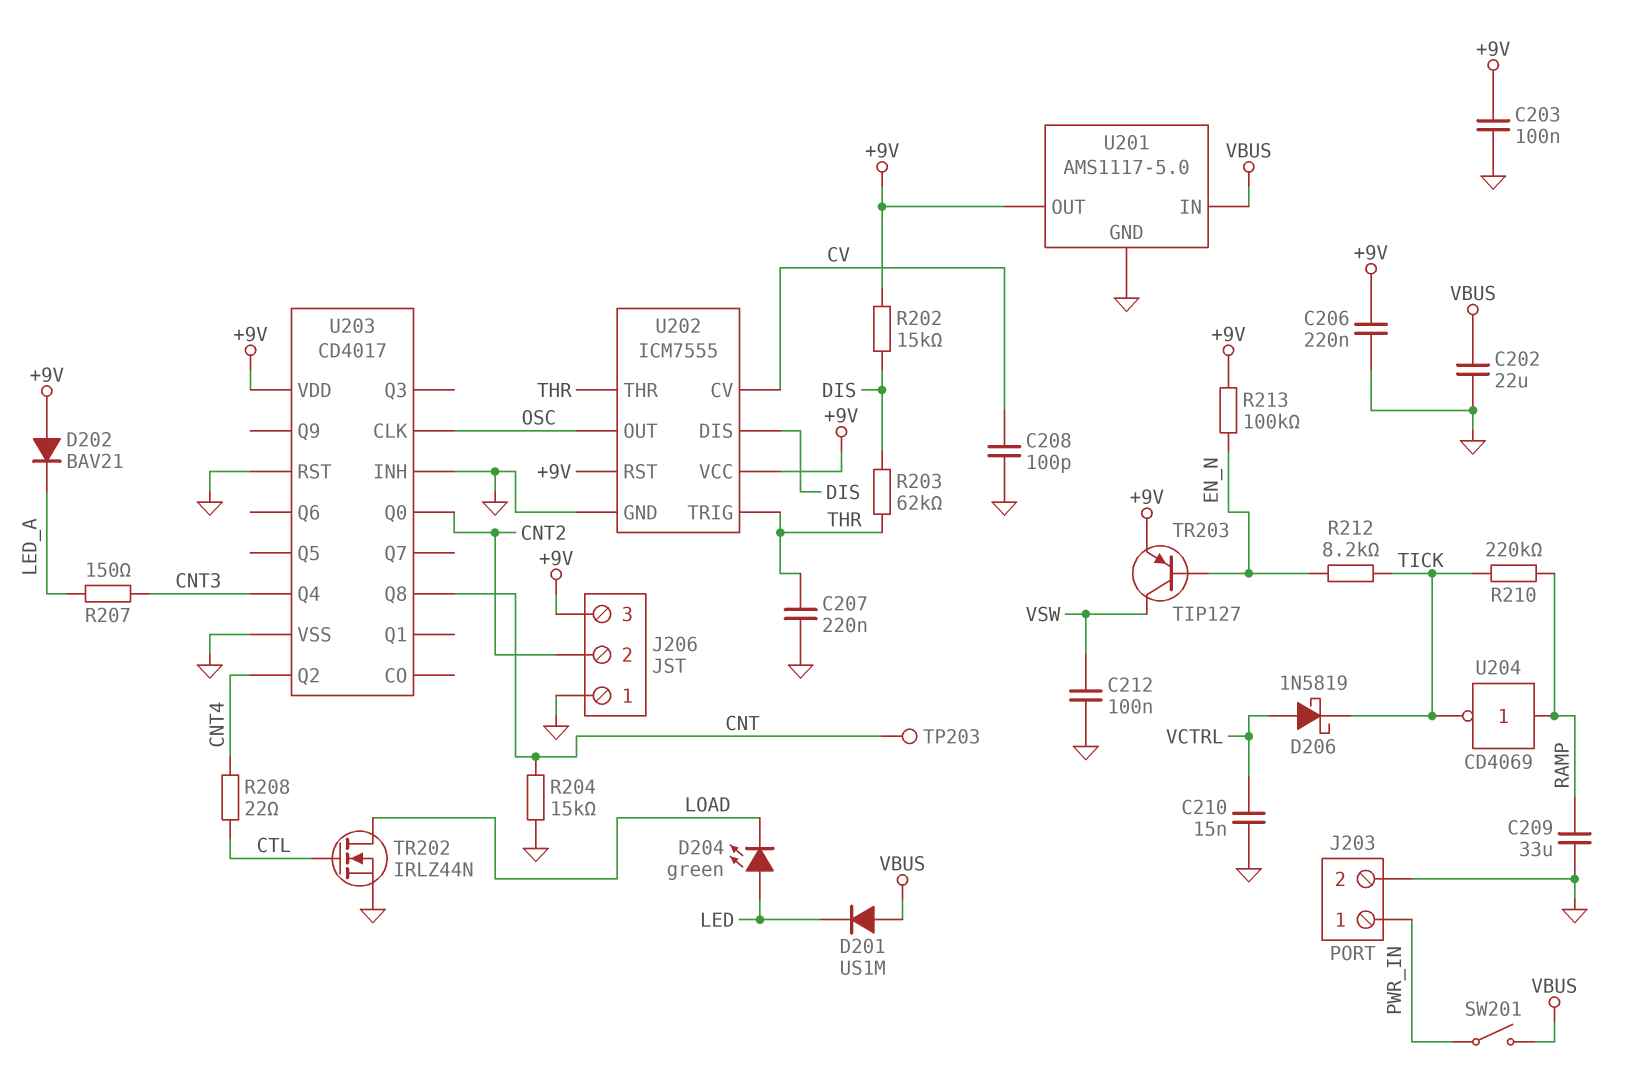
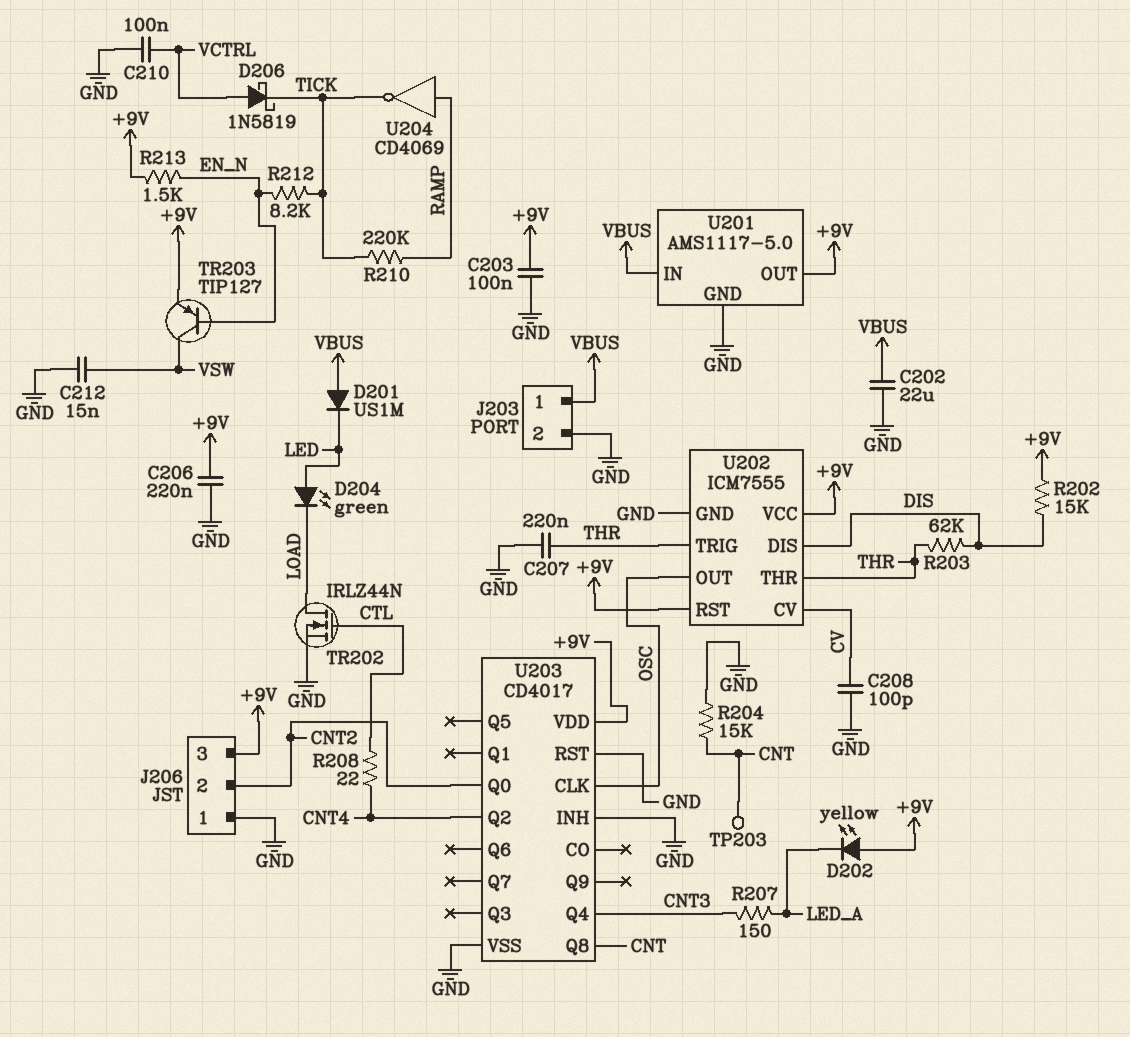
C209: 33uF (GND, RAMP) -> none
C210: 15nF (GND, VCTRL) -> 100nF (GND, VCTRL)
C212: 100nF (GND, VSW) -> 15nF (GND, VSW)
D202: diode BAV21 (A +9V, K LED_A) -> LED yellow (A +9V, K LED_A)
J203 pin 1: PWR_IN -> VBUS
R213: 100k (+9V, EN_N) -> 1.5k (+9V, EN_N)
SW201: switch (PWR_IN, VBUS) -> none

